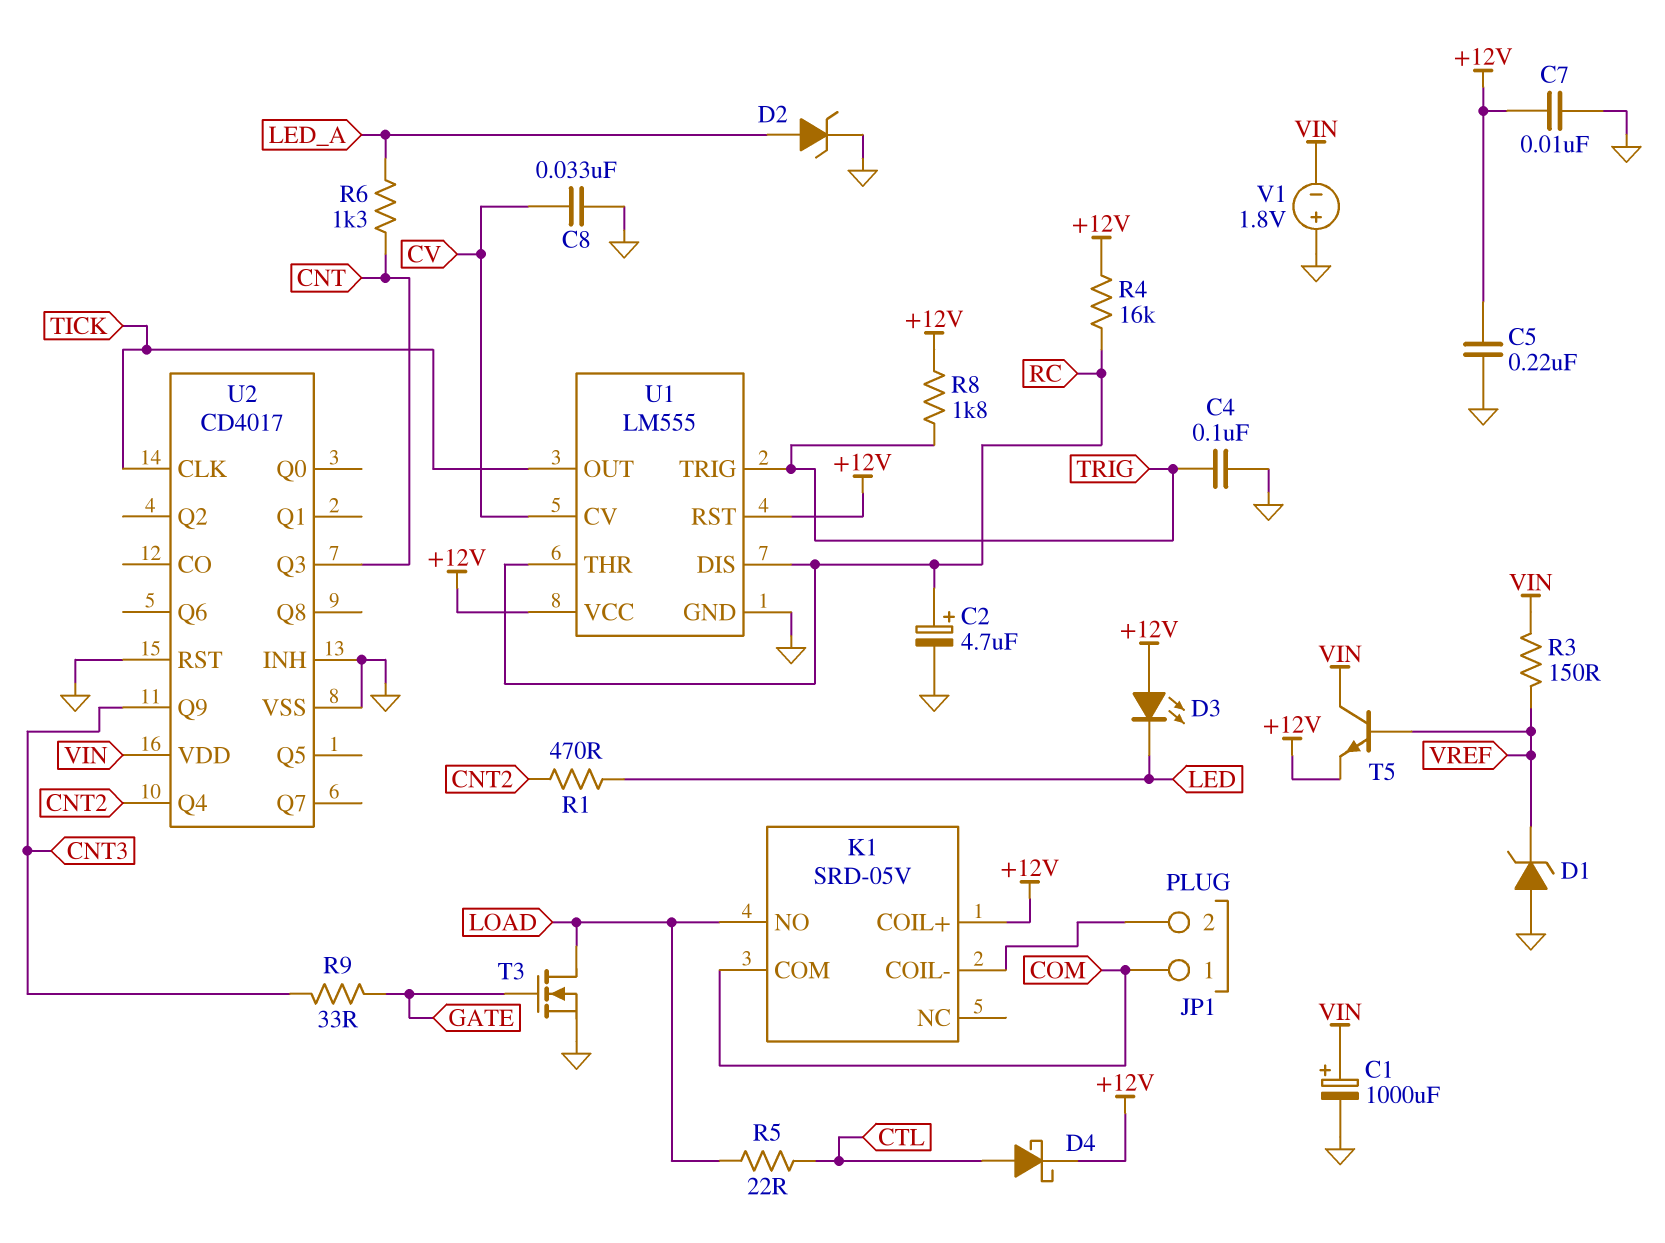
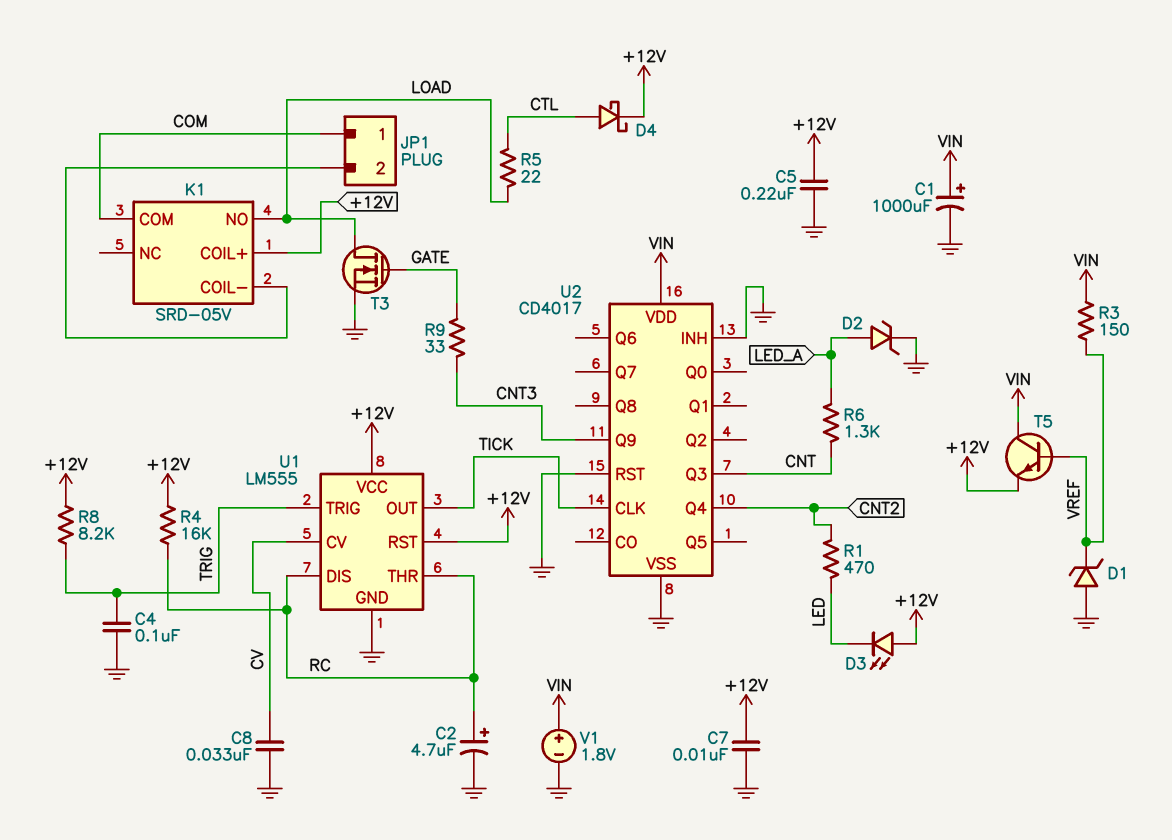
R8: 1.8k (+12V, TRIG) -> 8.2k (+12V, TRIG)
V1: 1.8V (plus GND, minus VIN) -> 1.8V (plus VIN, minus GND)

